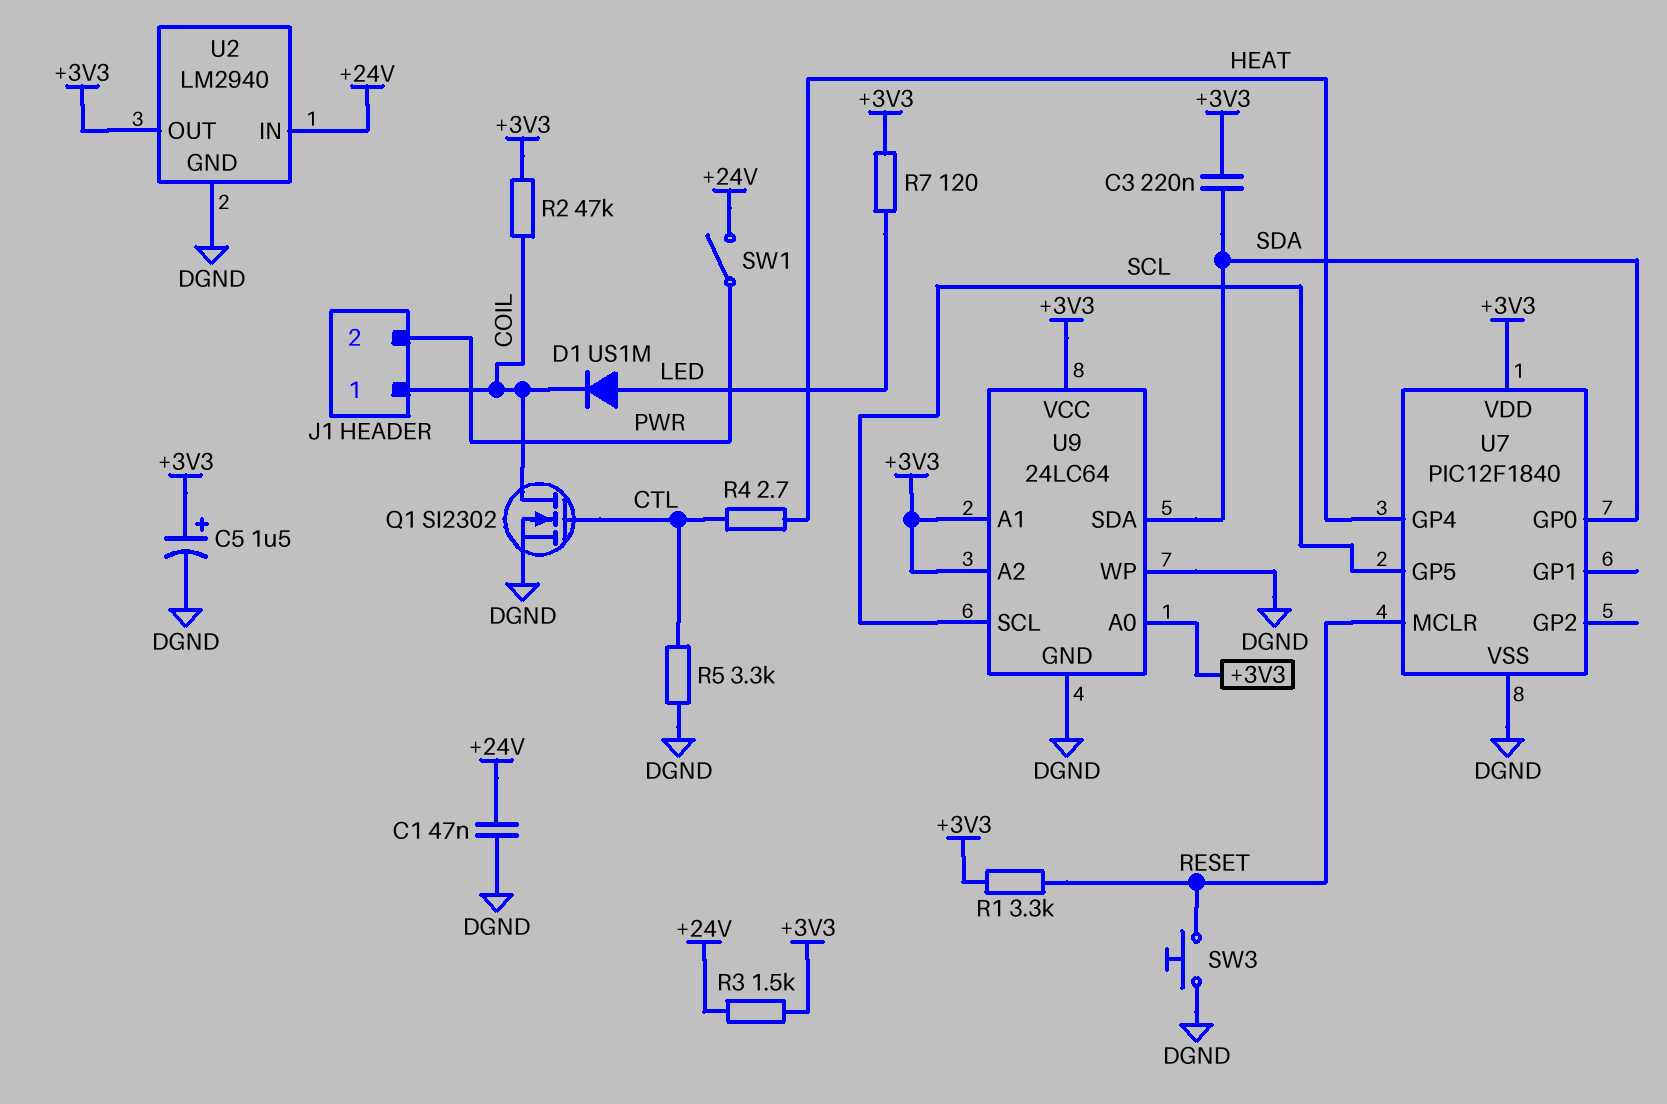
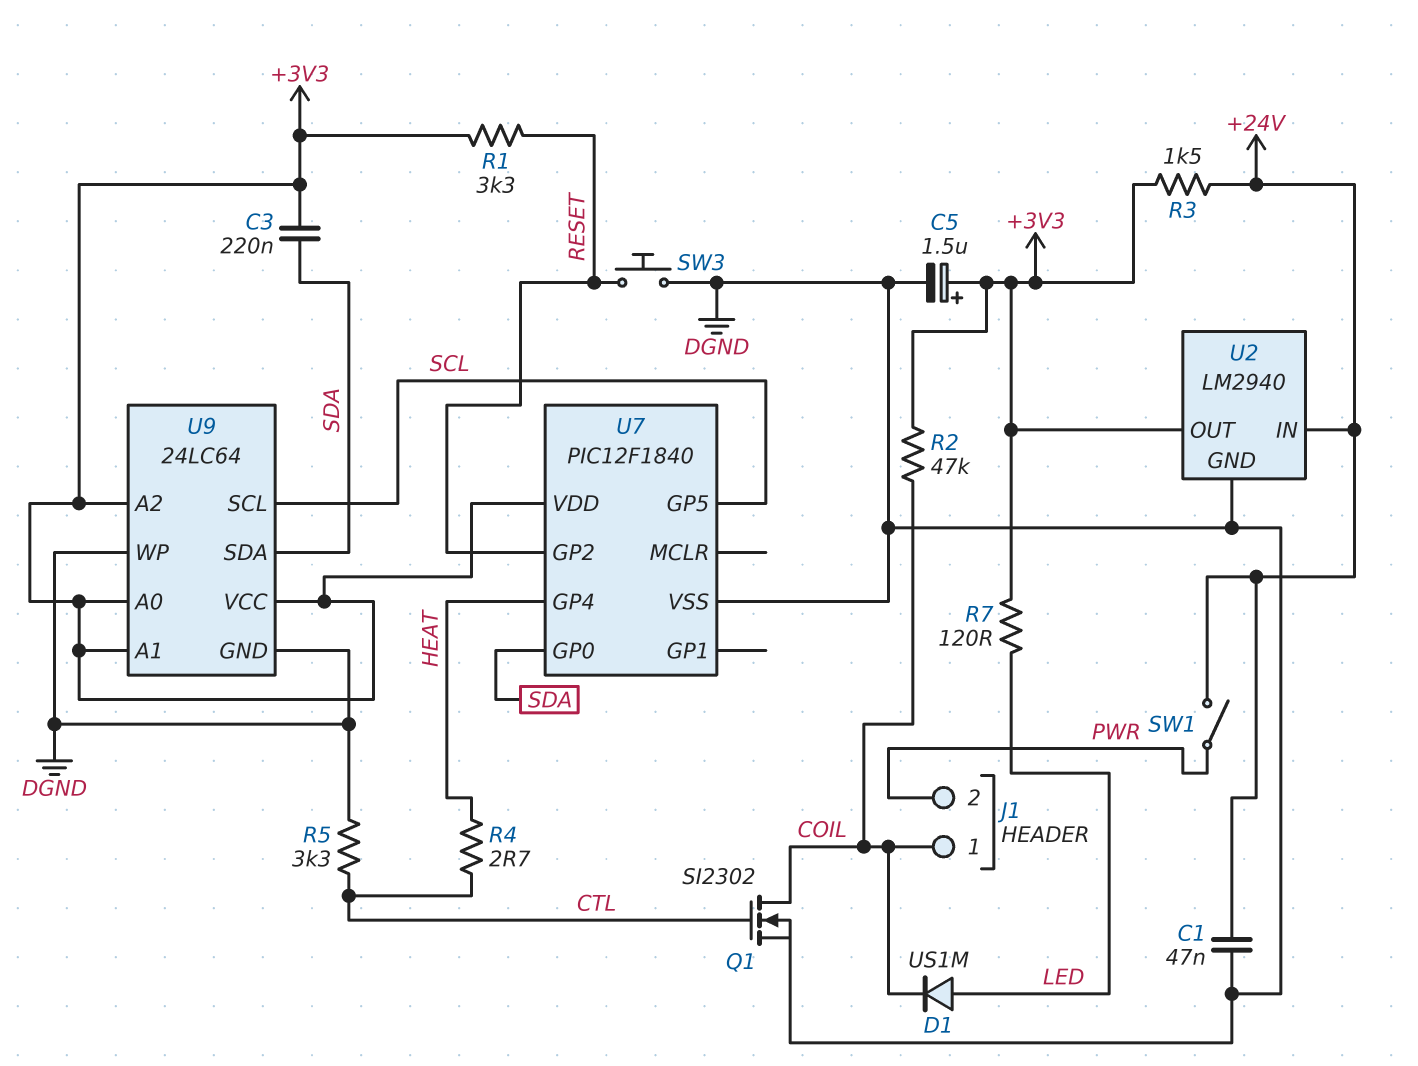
U7 pin GP2: none -> RESET
U7 pin MCLR: RESET -> none

